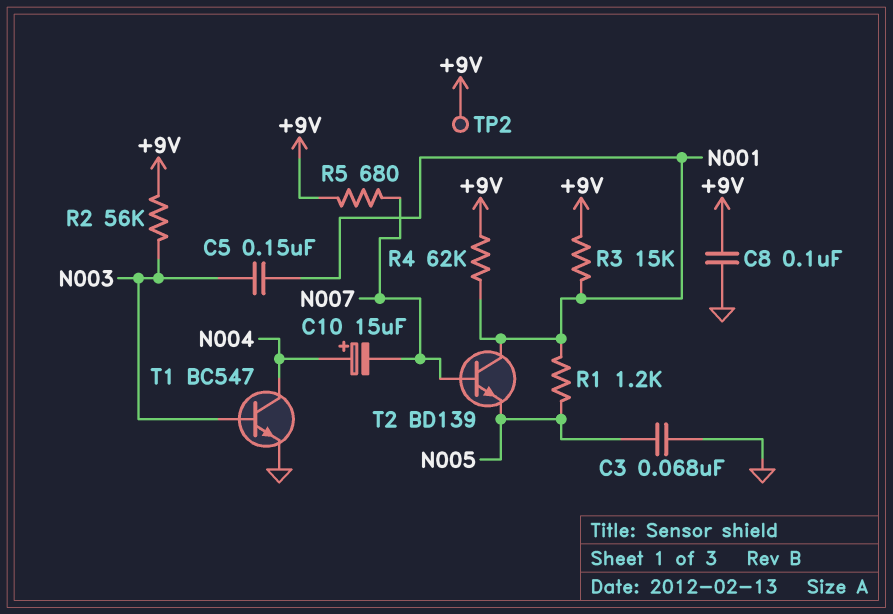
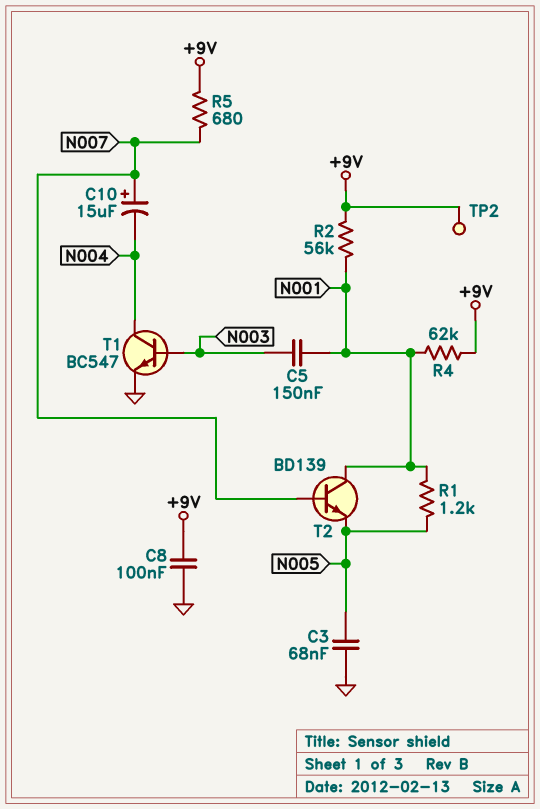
C10: 15uF (plus N004, minus N007) -> 15uF (plus N007, minus N004)
R2: 56k (+9V, N003) -> 56k (+9V, N001)
R3: 15k (+9V, N001) -> none

